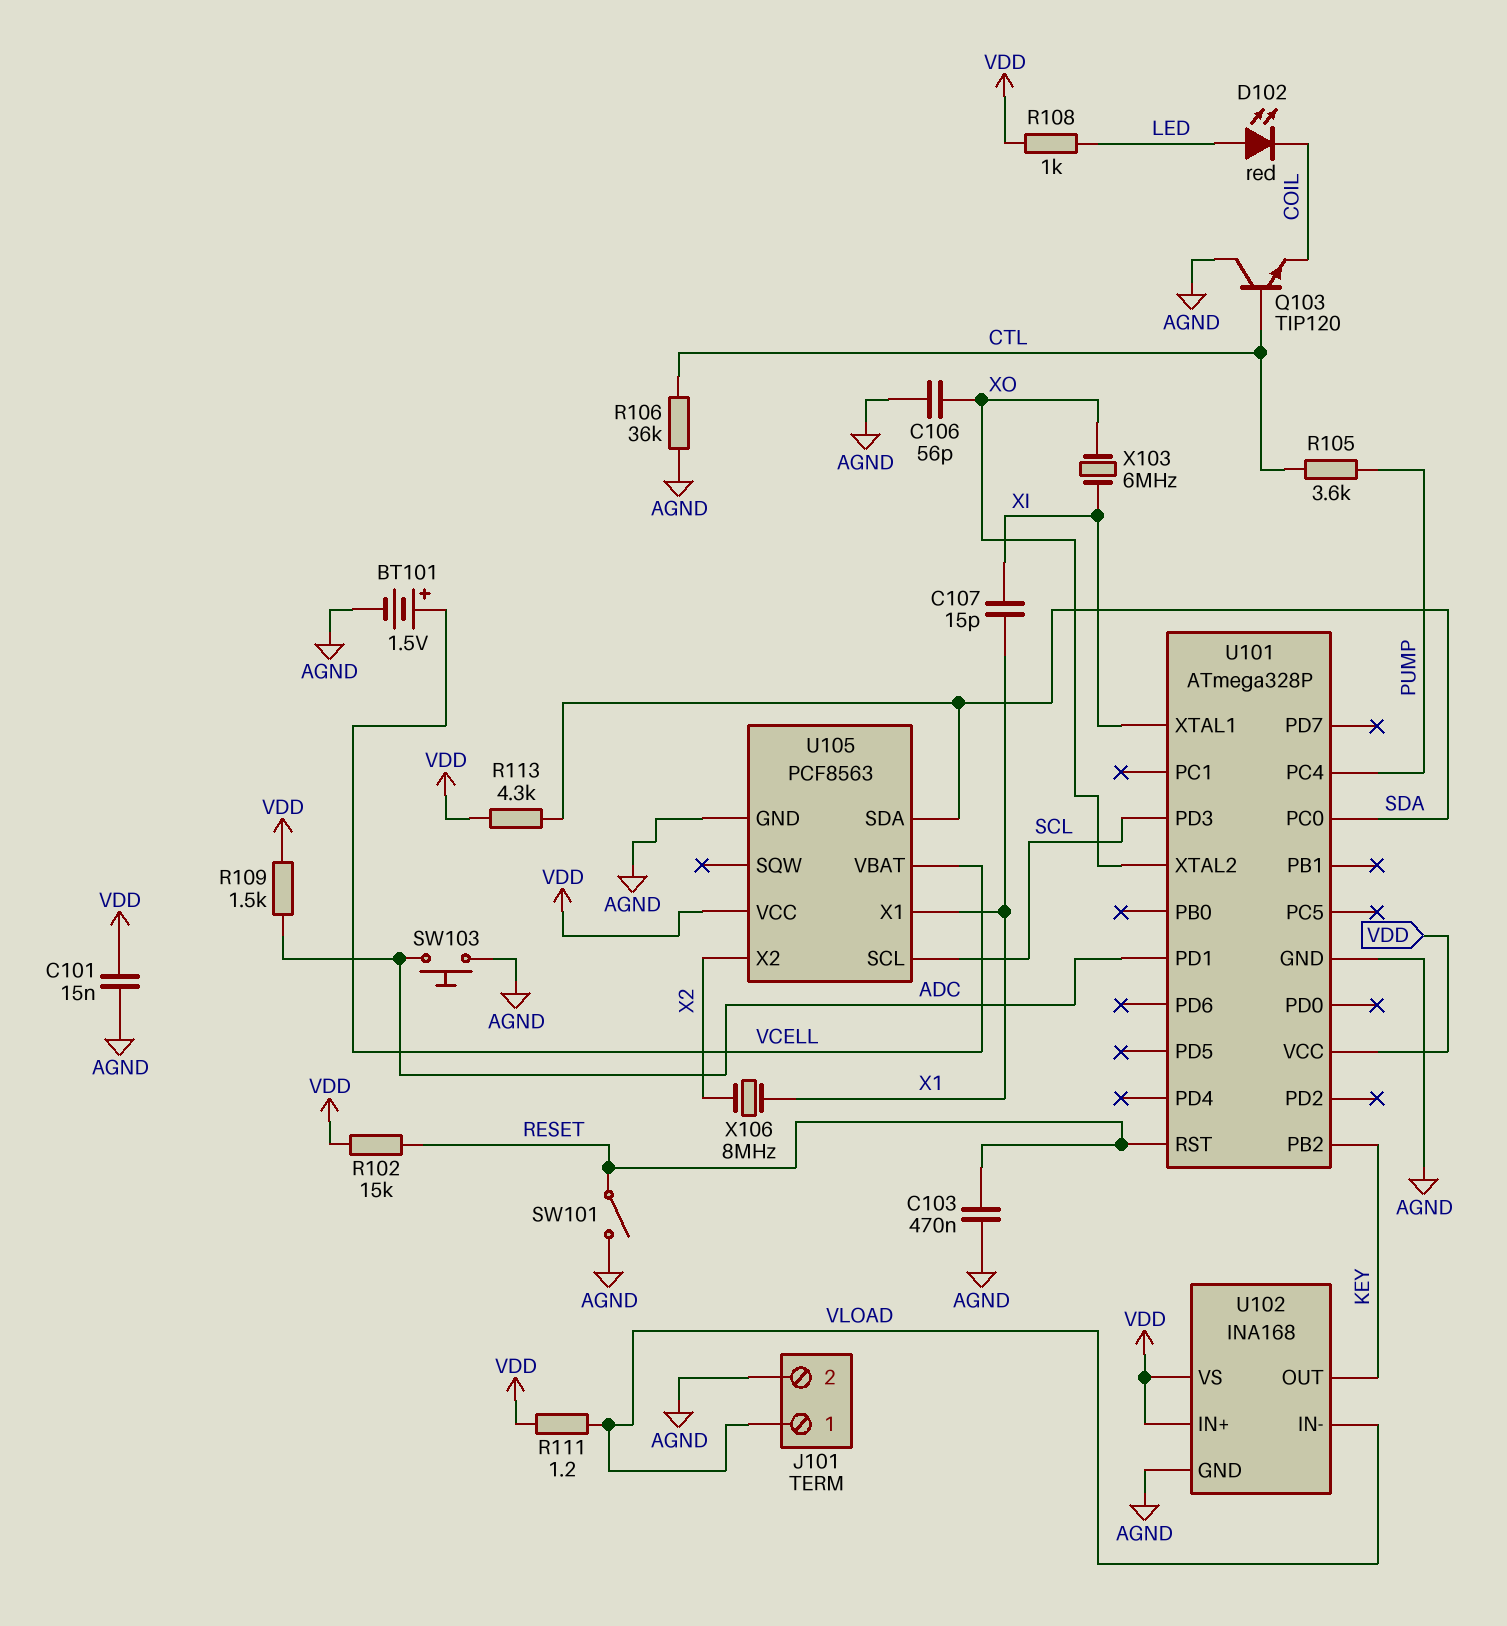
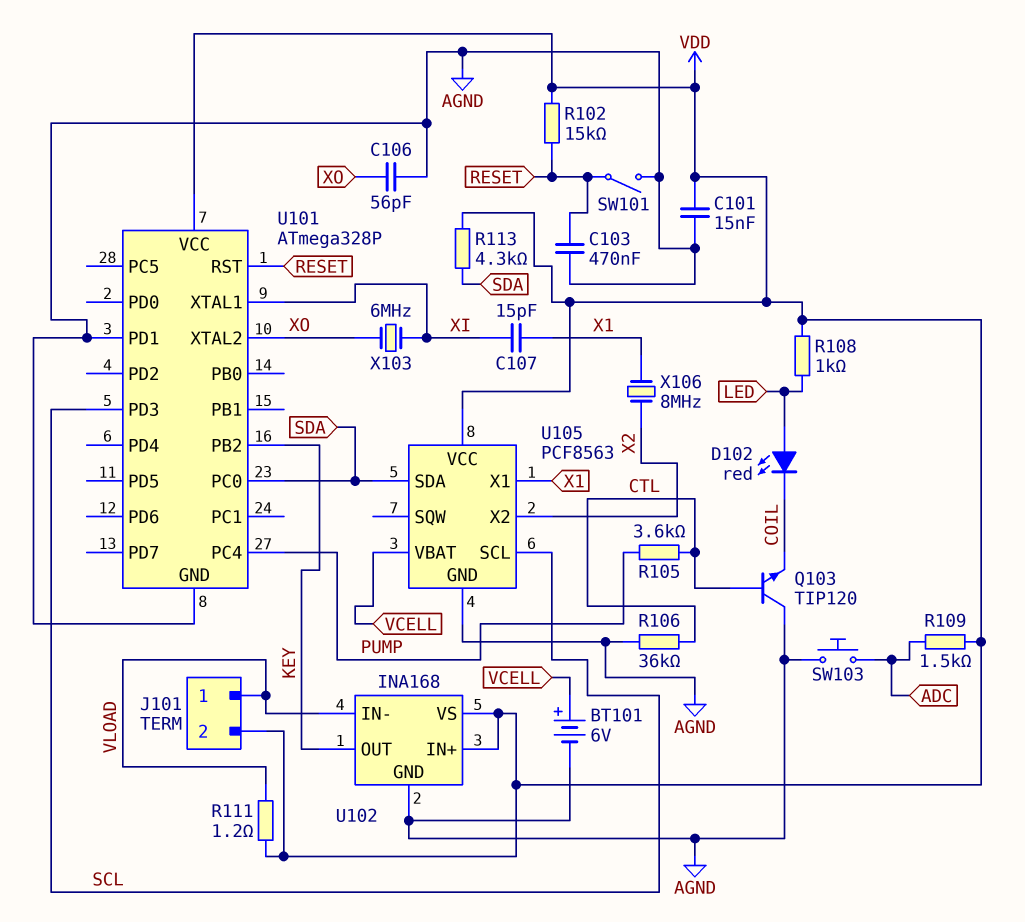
BT101: 1.5V (plus VCELL, minus AGND) -> 6V (plus VCELL, minus AGND)
J101 pin 2: AGND -> VDD
U101 pin PD1: ADC -> AGND

